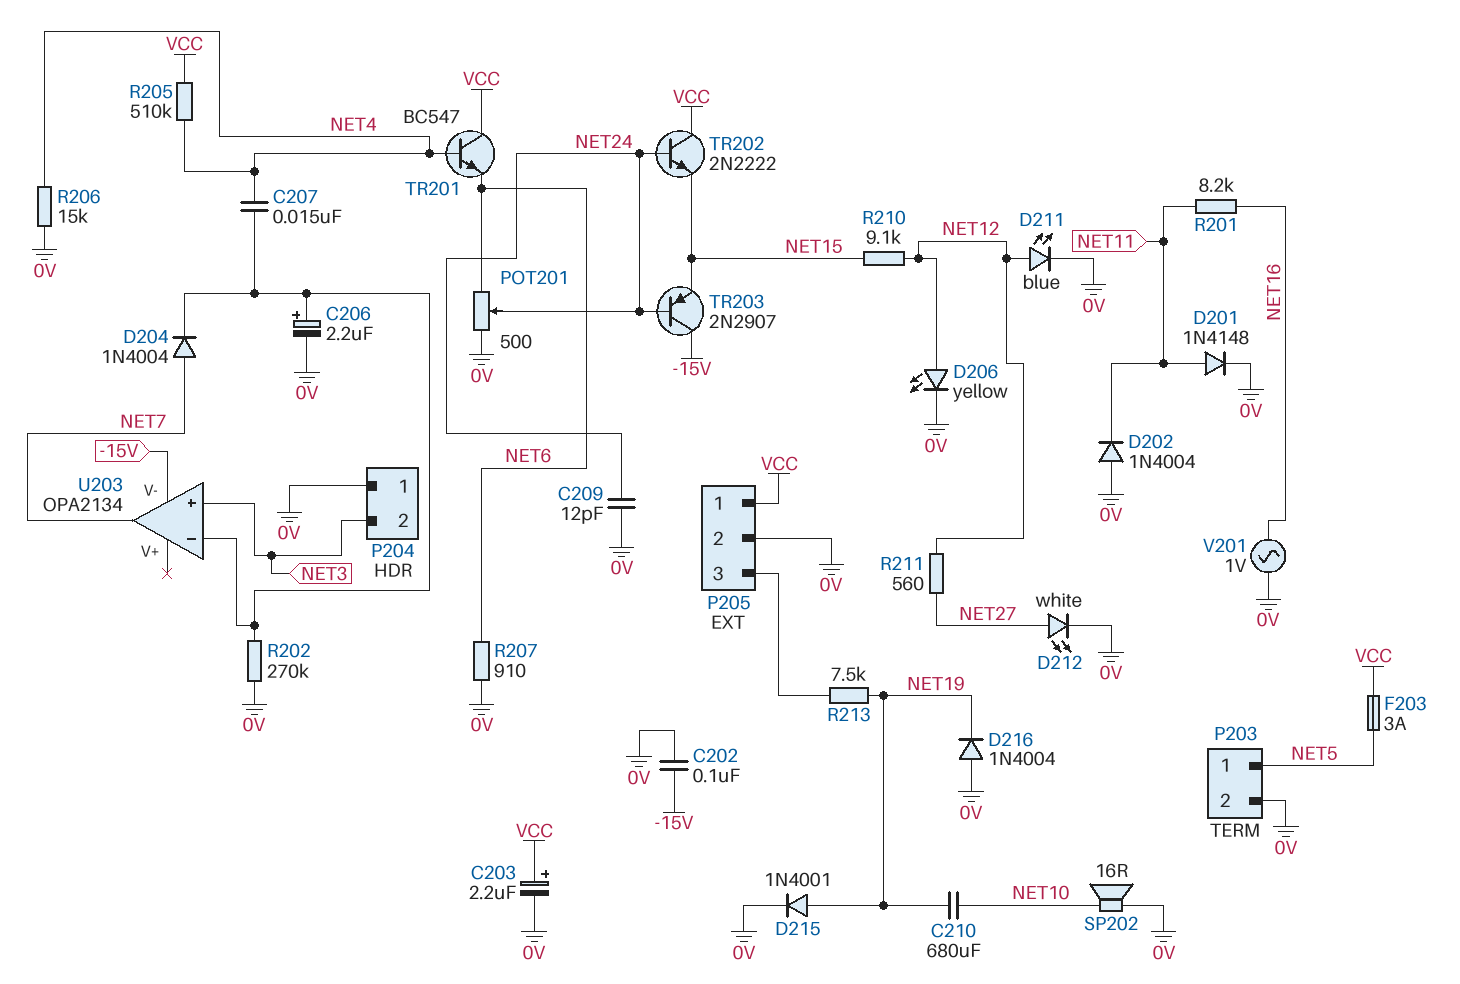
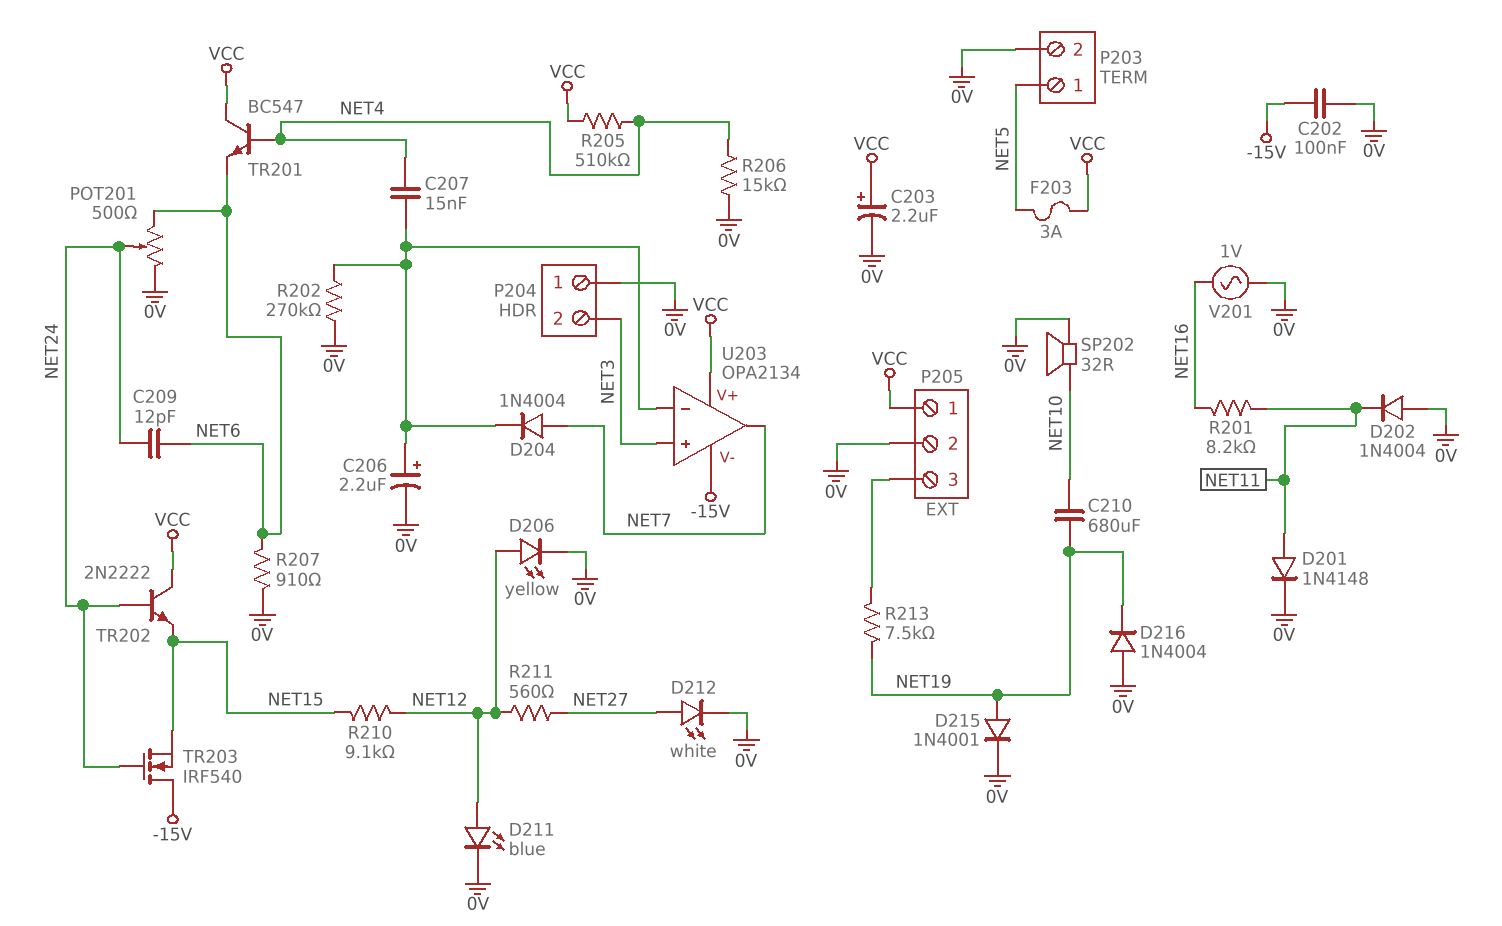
C209: 12pF (0V, NET24) -> 12pF (NET6, NET24)
SP202: speaker 16R (0V, NET10) -> speaker 32R (0V, NET10)
TR203: PNP 2N2907 (B NET24, C -15V, E NET15) -> NMOS IRF540 (G NET24, D -15V, S NET15)
U203 pin V+: none -> VCC

